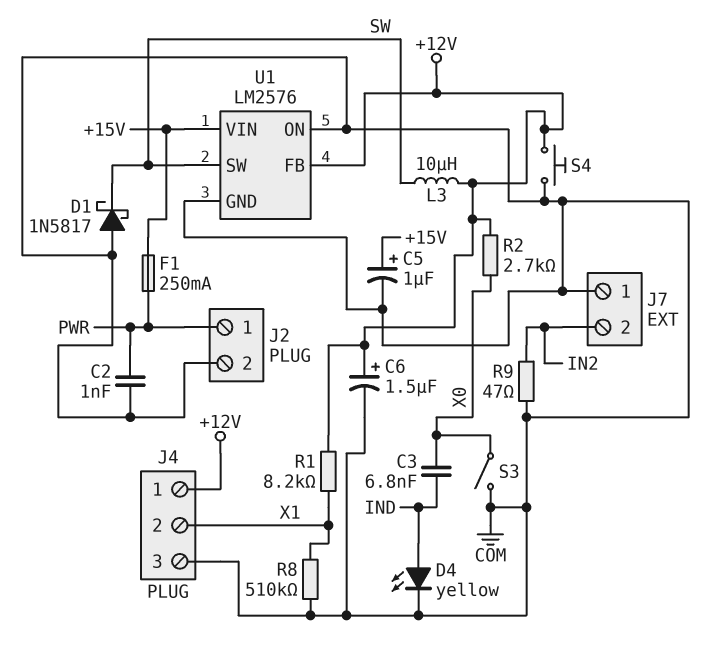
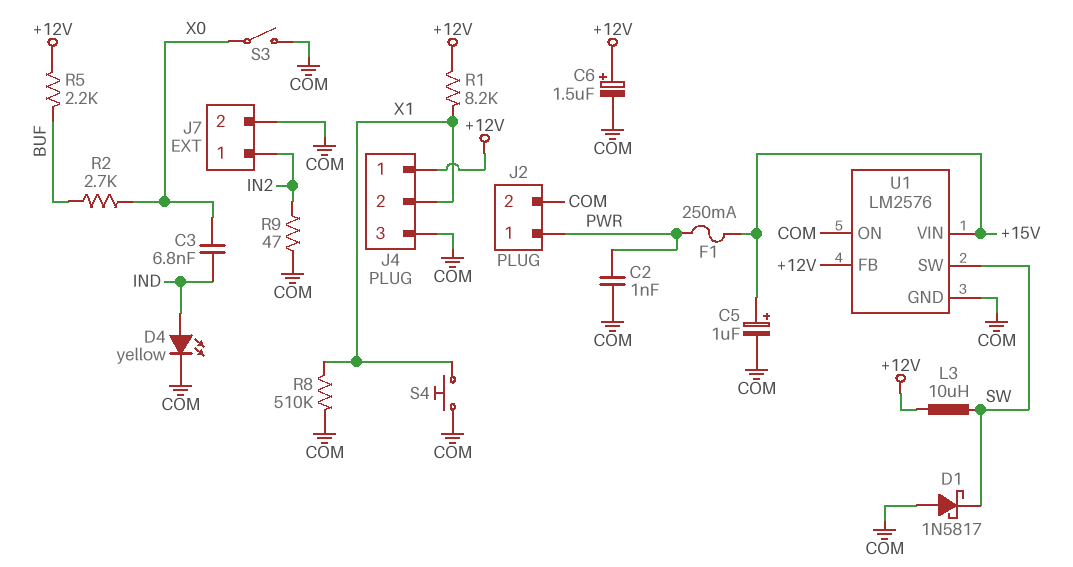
J7 pin 1: COM -> IN2
J7 pin 2: IN2 -> COM
R2: 2.7k (+12V, X0) -> 2.7k (BUF, X0)
R5: none -> 2.2k (+12V, BUF)
S4: button (+12V, COM) -> button (COM, X1)

